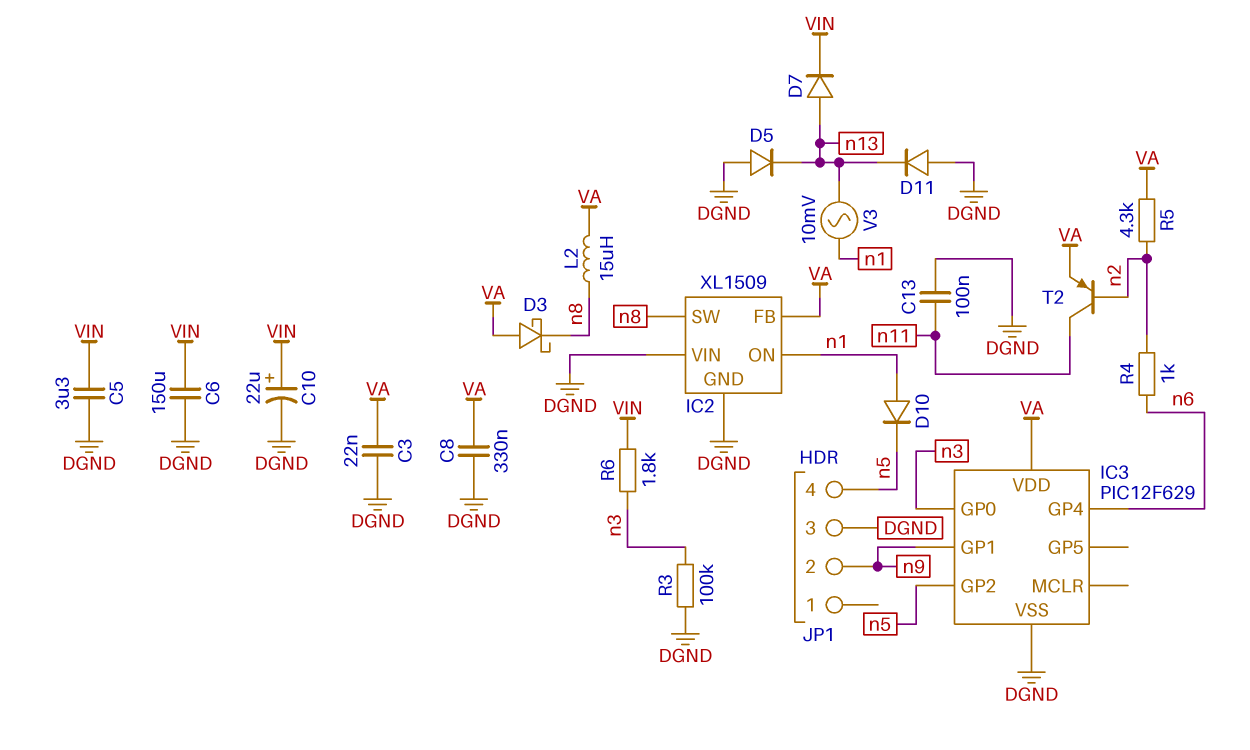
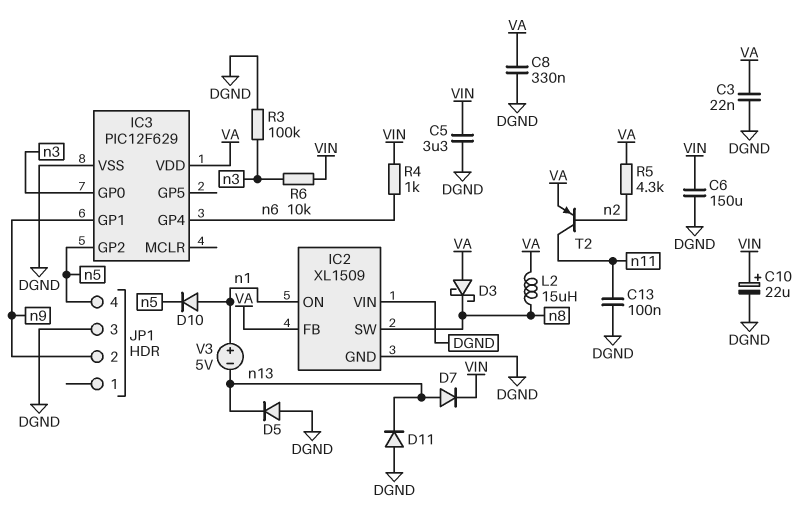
R4: 1k (n2, n6) -> 1k (VIN, n6)
R6: 1.8k (VIN, n3) -> 10k (VIN, n3)
V3: AC 10mV (n1, n13) -> 5V (plus n1, minus n13)

